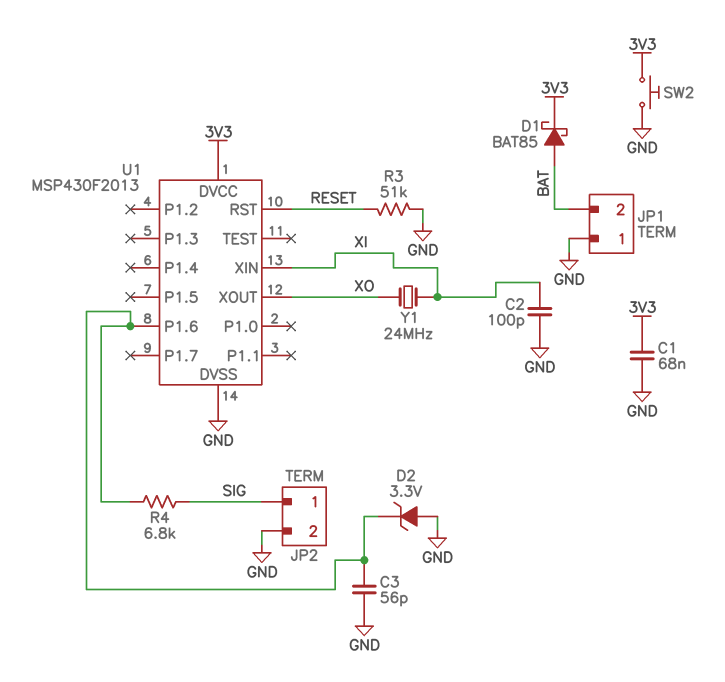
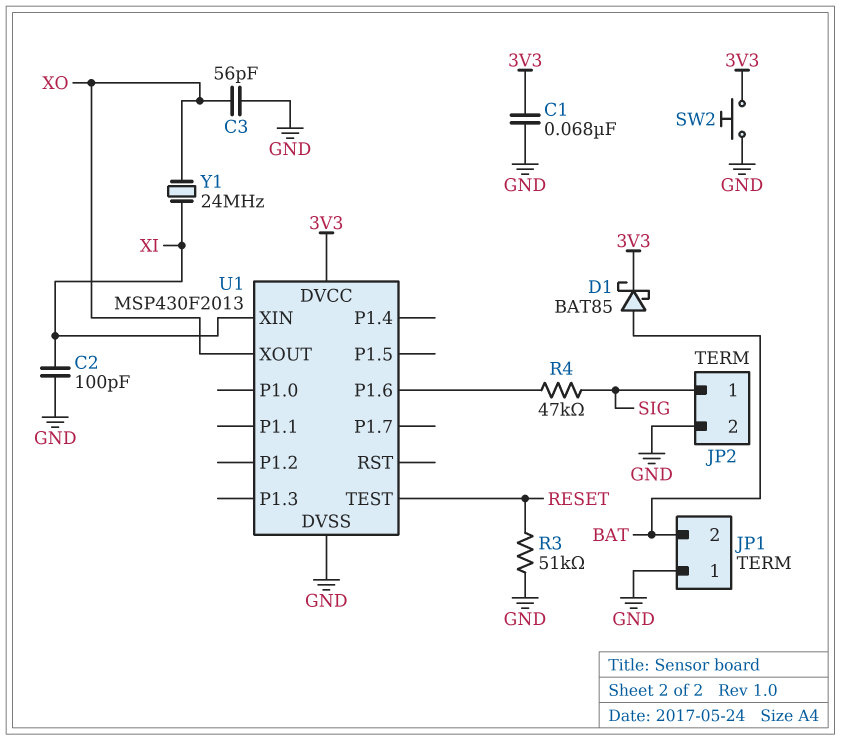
C3: 56pF (GND, U1/P1.6) -> 56pF (GND, XO)
D2: zener 3.3V (A GND, K U1/P1.6) -> none
R4: 6.8k (SIG, U1/P1.6) -> 47k (SIG, U1/P1.6)
U1 pin RST: RESET -> none
U1 pin TEST: none -> RESET

